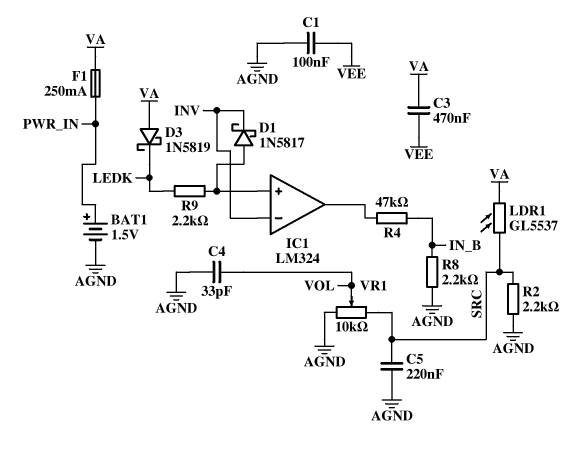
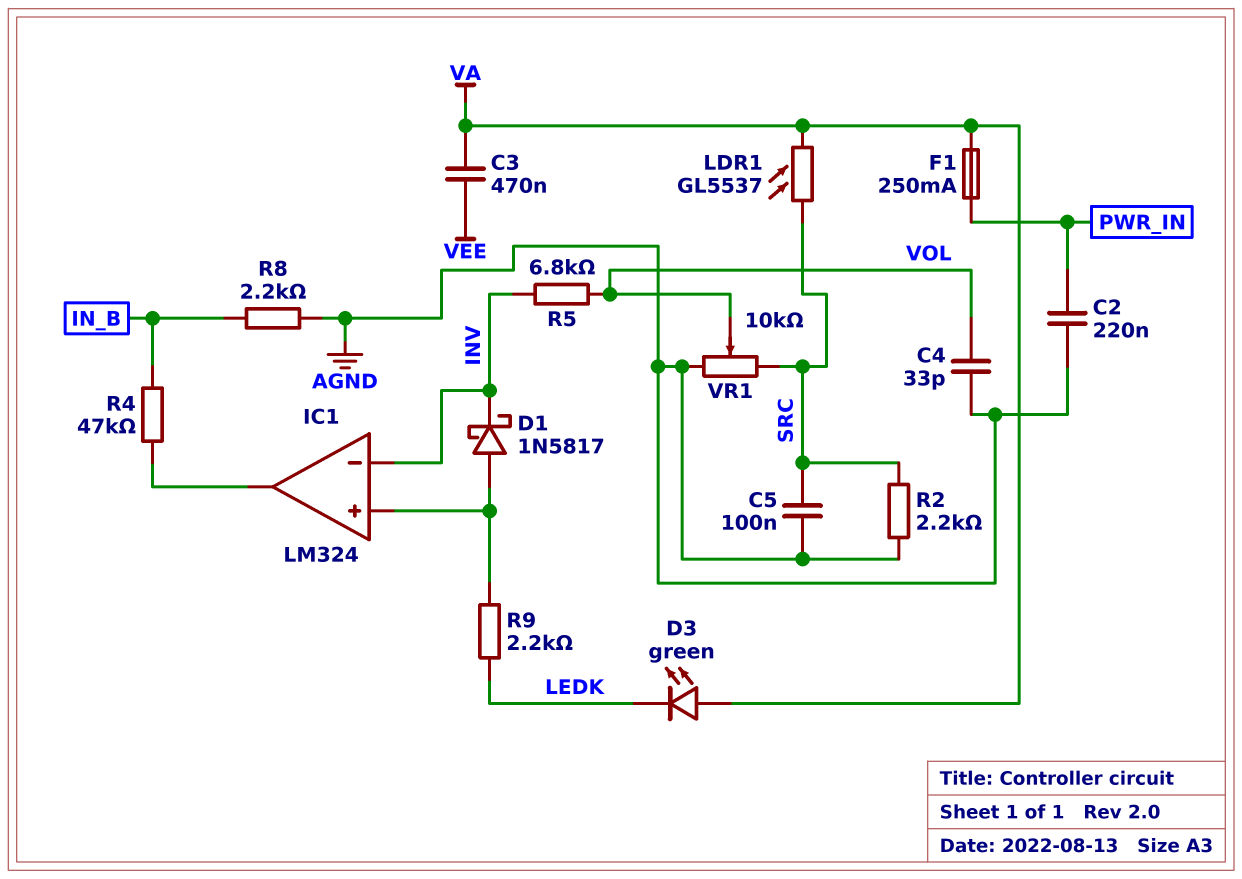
BAT1: 1.5V (plus PWR_IN, minus AGND) -> none
C1: 100nF (AGND, VEE) -> none
C2: none -> 220nF (AGND, PWR_IN)
C5: 220nF (AGND, SRC) -> 100nF (AGND, SRC)
D3: schottky 1N5819 (A VA, K LEDK) -> LED green (A VA, K LEDK)
R5: none -> 6.8k (INV, VOL)

